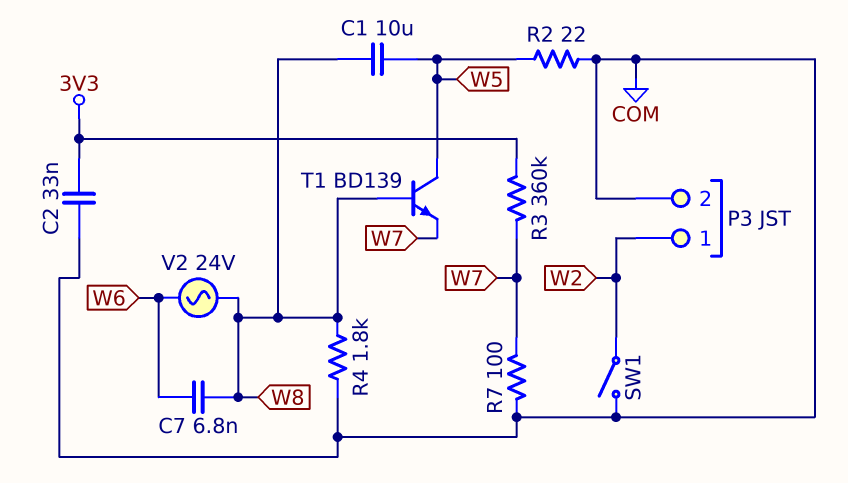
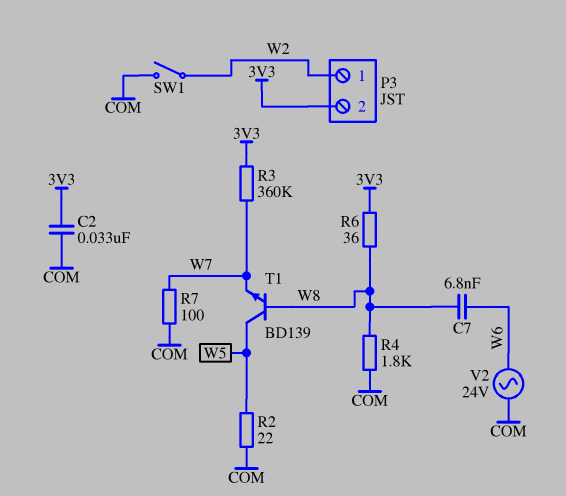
C1: 10uF (W5, W8) -> none
P3 pin 2: COM -> 3V3
R6: none -> 36 (3V3, W8)
V2: AC 24V (W6, W8) -> AC 24V (COM, W6)

